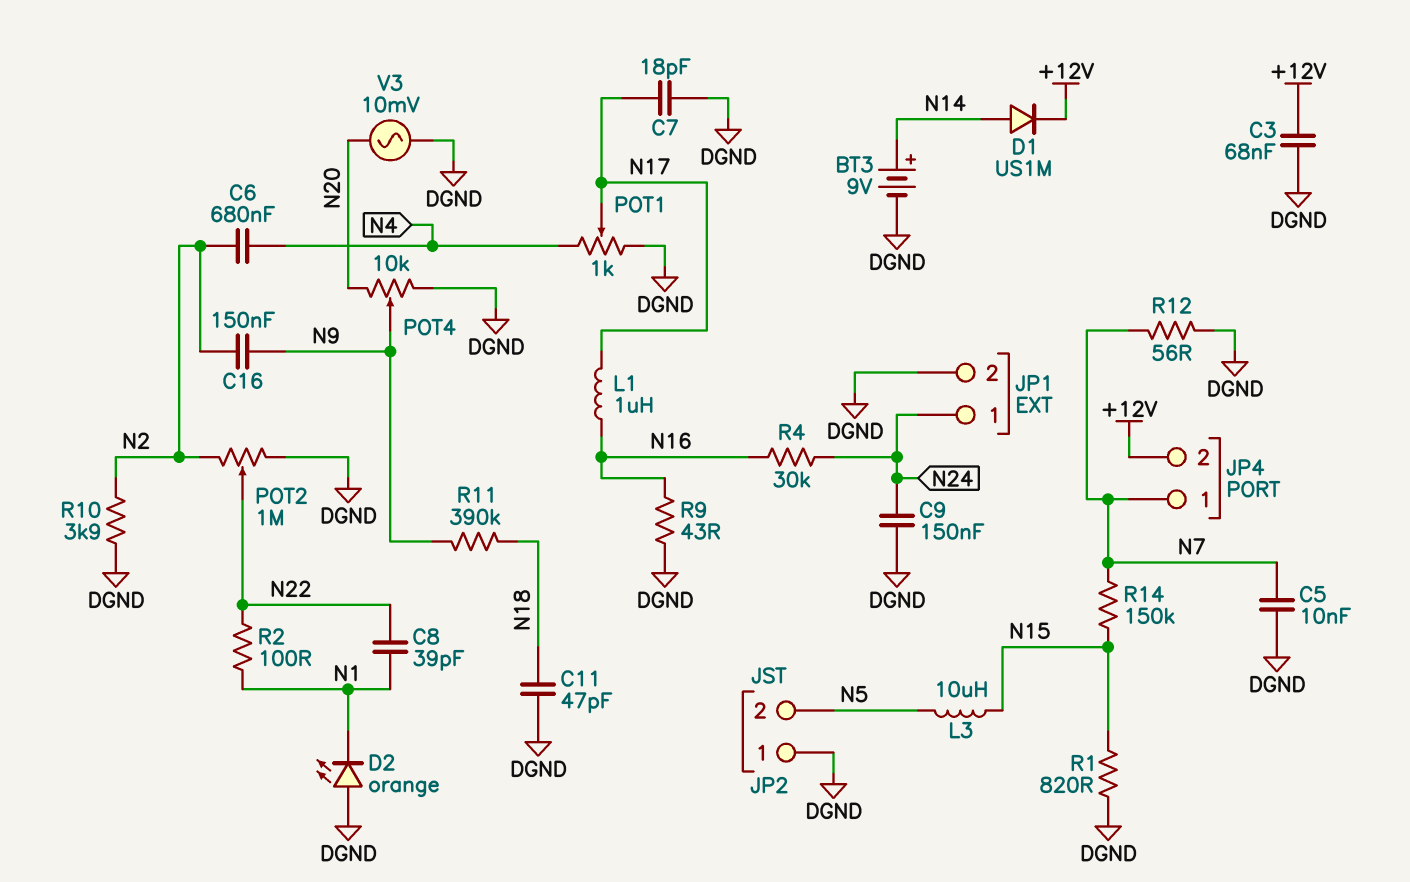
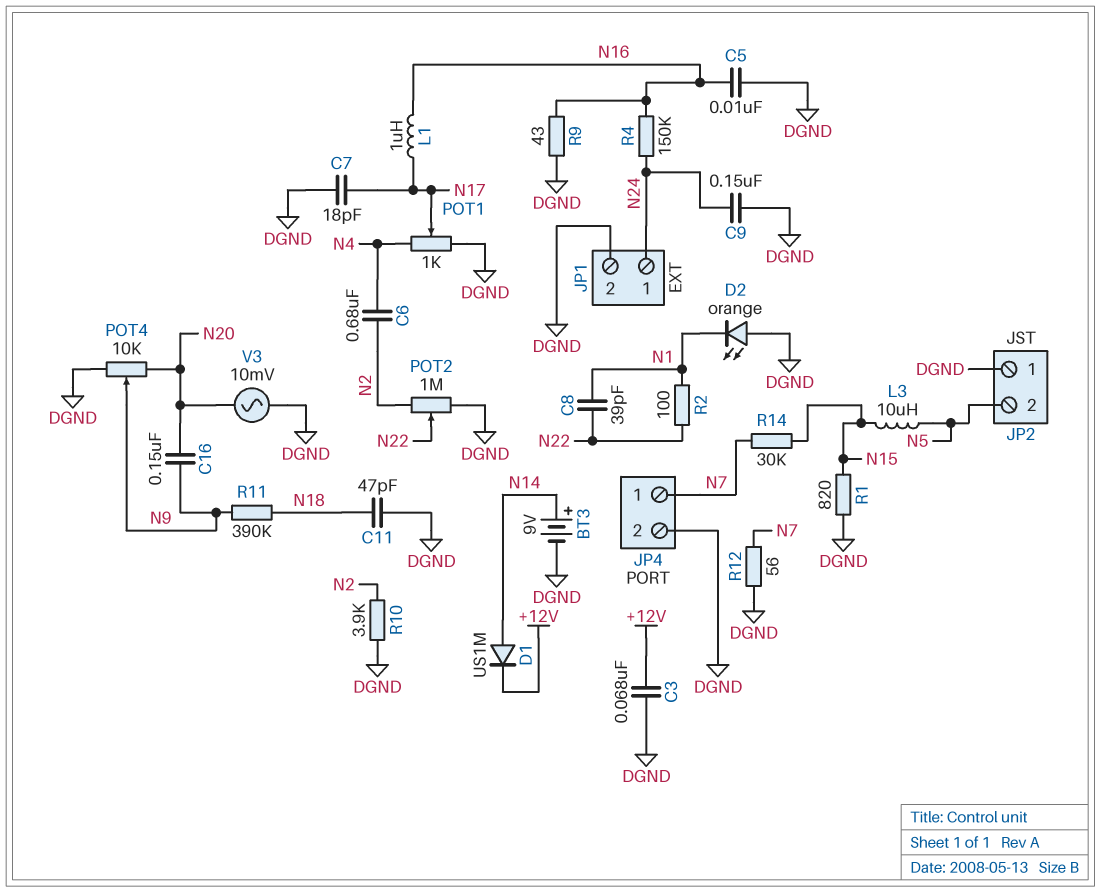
C5: 10nF (DGND, N7) -> 10nF (DGND, N16)
C16: 150nF (N2, N9) -> 150nF (N9, N20)
JP4 pin 2: +12V -> DGND
R4: 30k (N16, N24) -> 150k (N16, N24)
R14: 150k (N7, N15) -> 30k (N7, N15)

